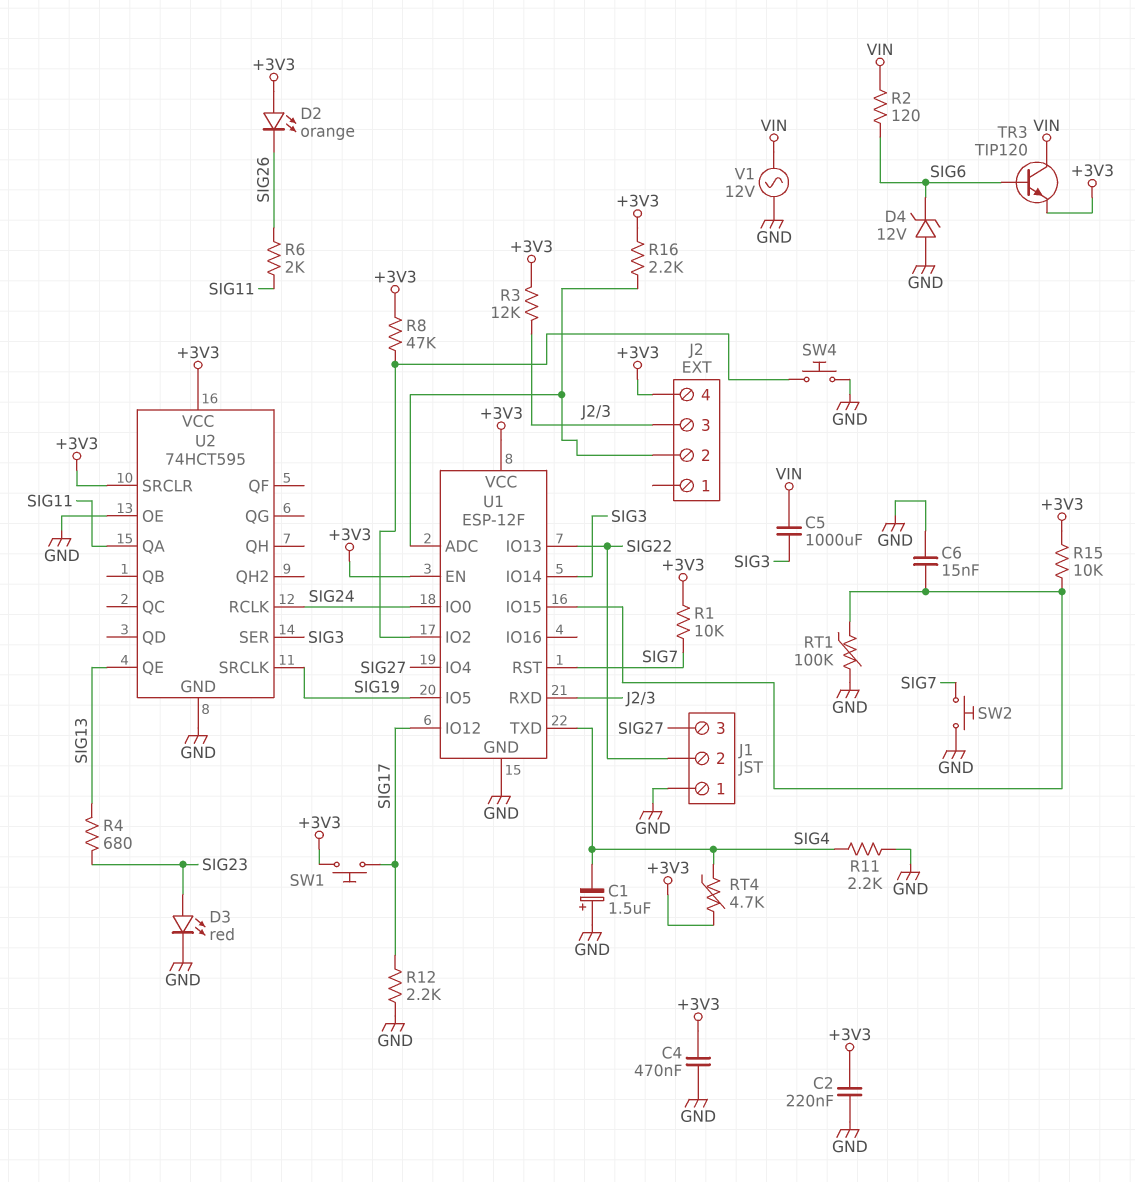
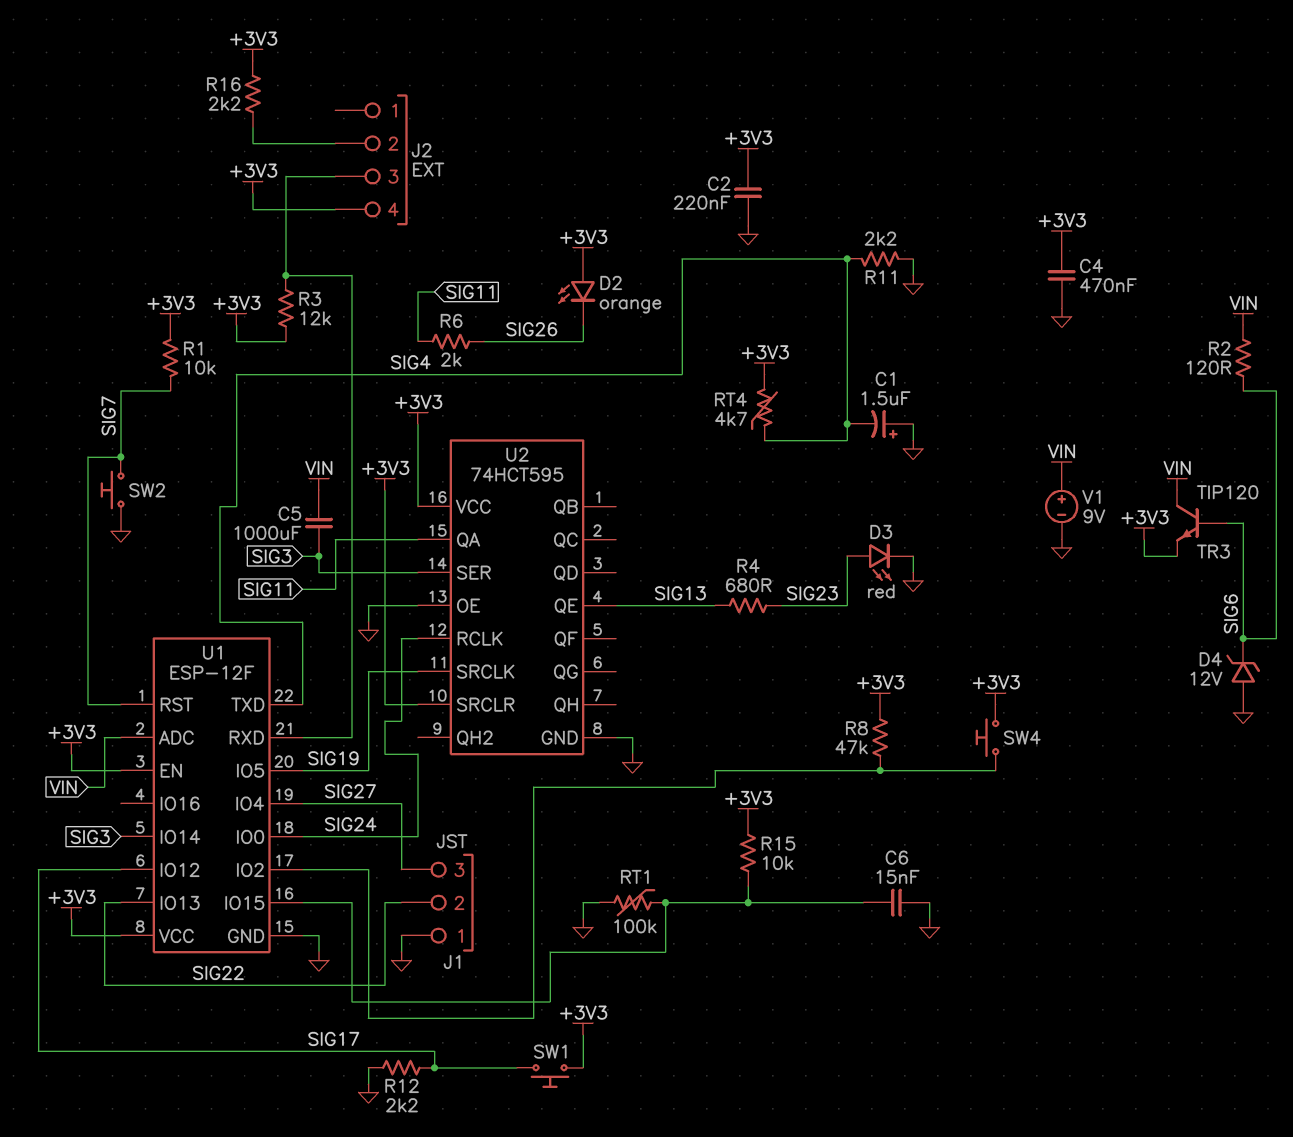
SW4: button (GND, U1/IO2) -> button (+3V3, U1/IO2)
U1 pin ADC: J2/2 -> VIN
V1: AC 12V (GND, VIN) -> 9V (plus VIN, minus GND)

